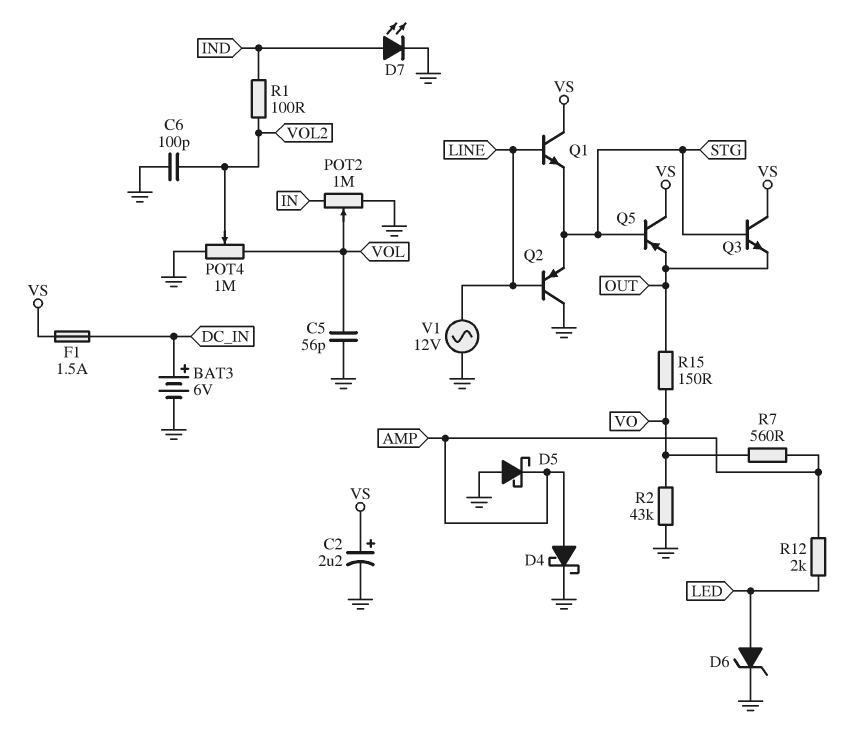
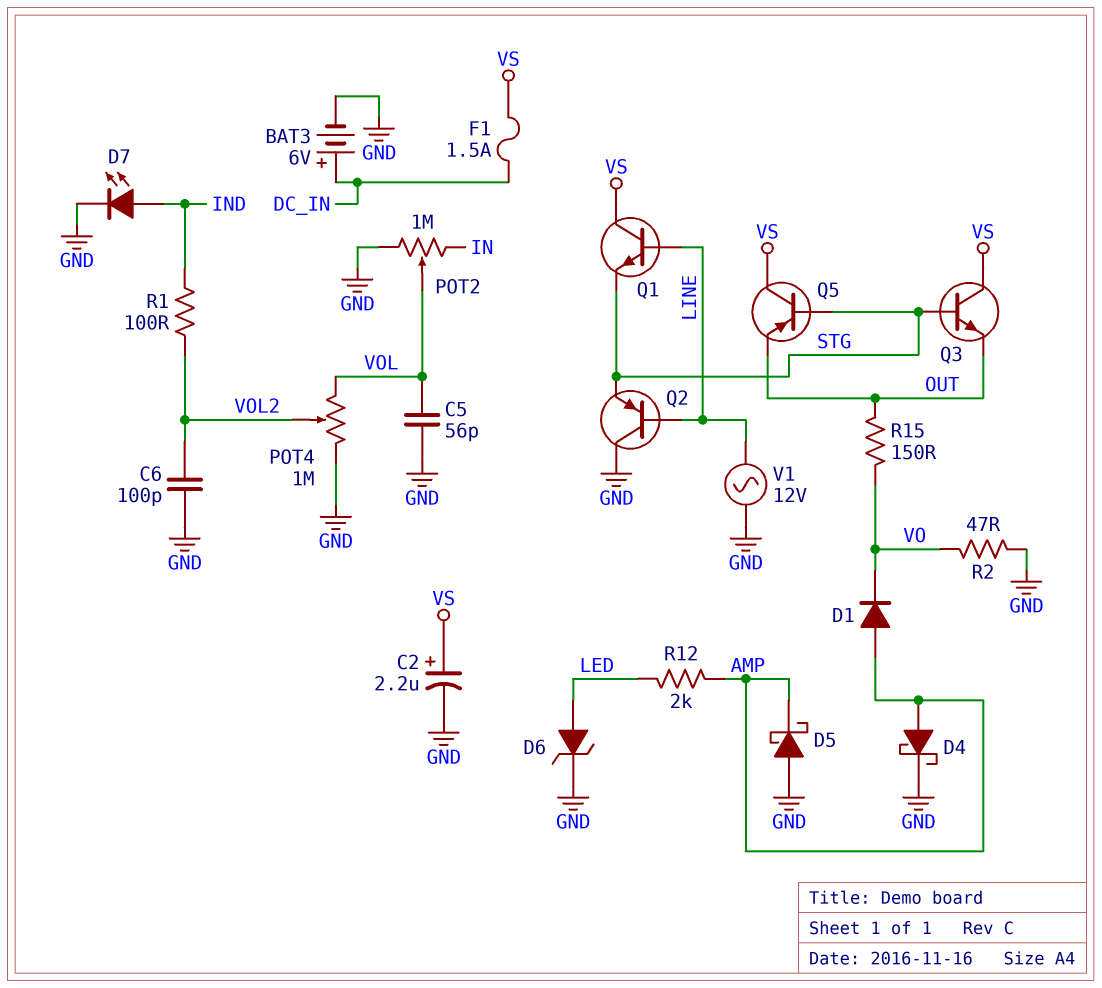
D1: none -> diode (A AMP, K VO)
R2: 43k (GND, VO) -> 47 (GND, VO)
R7: 560 (AMP, VO) -> none

